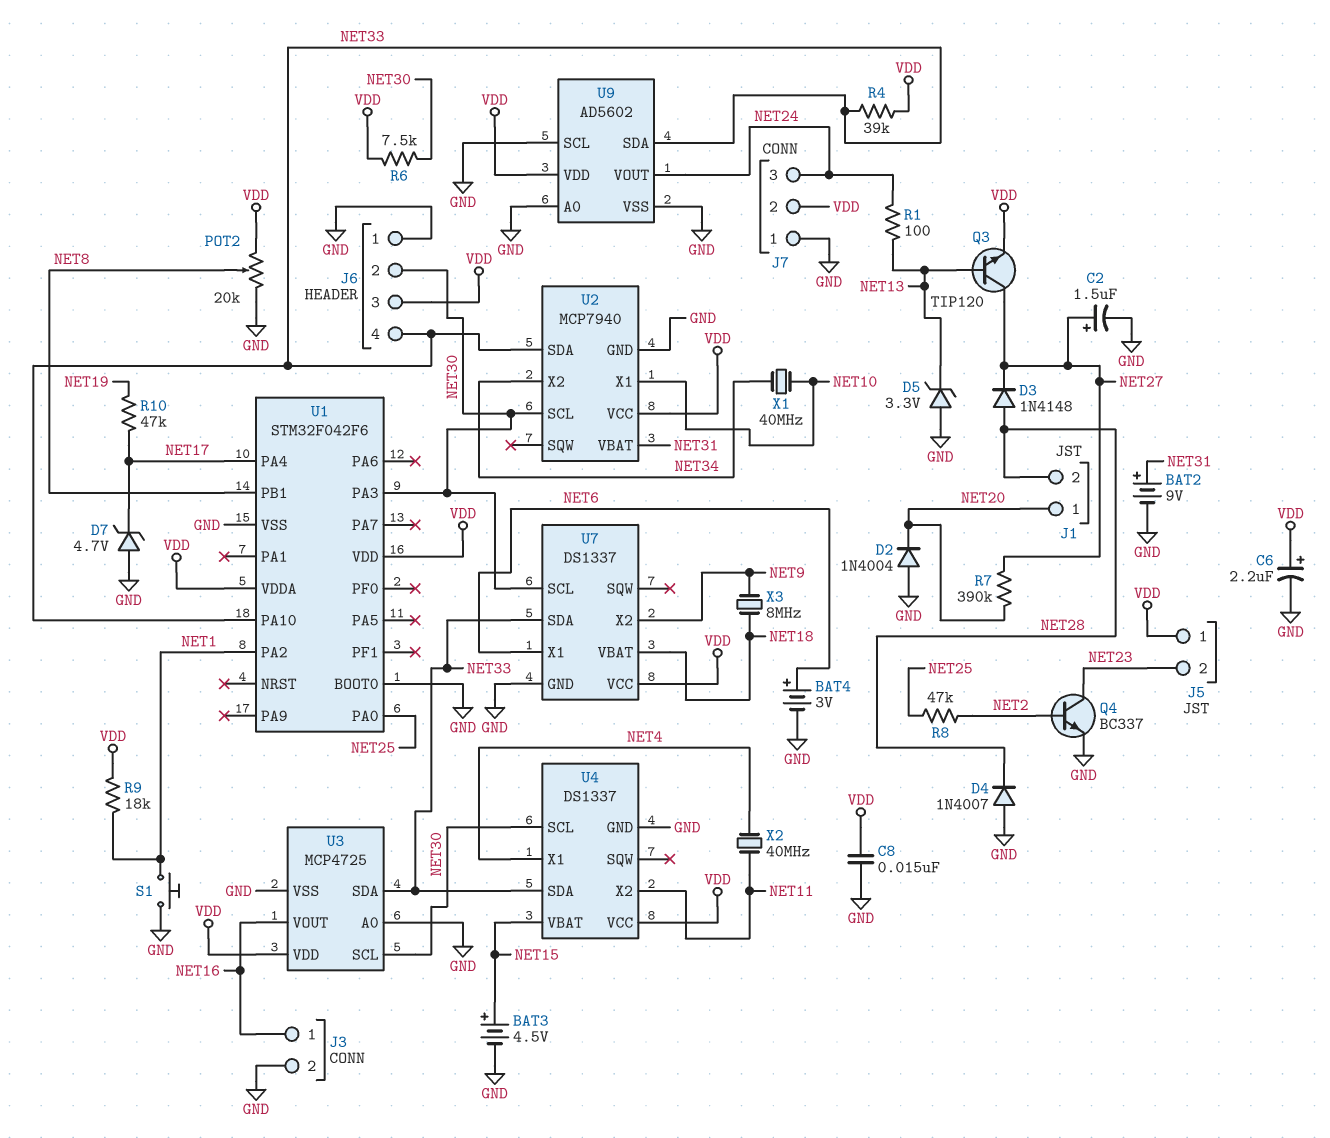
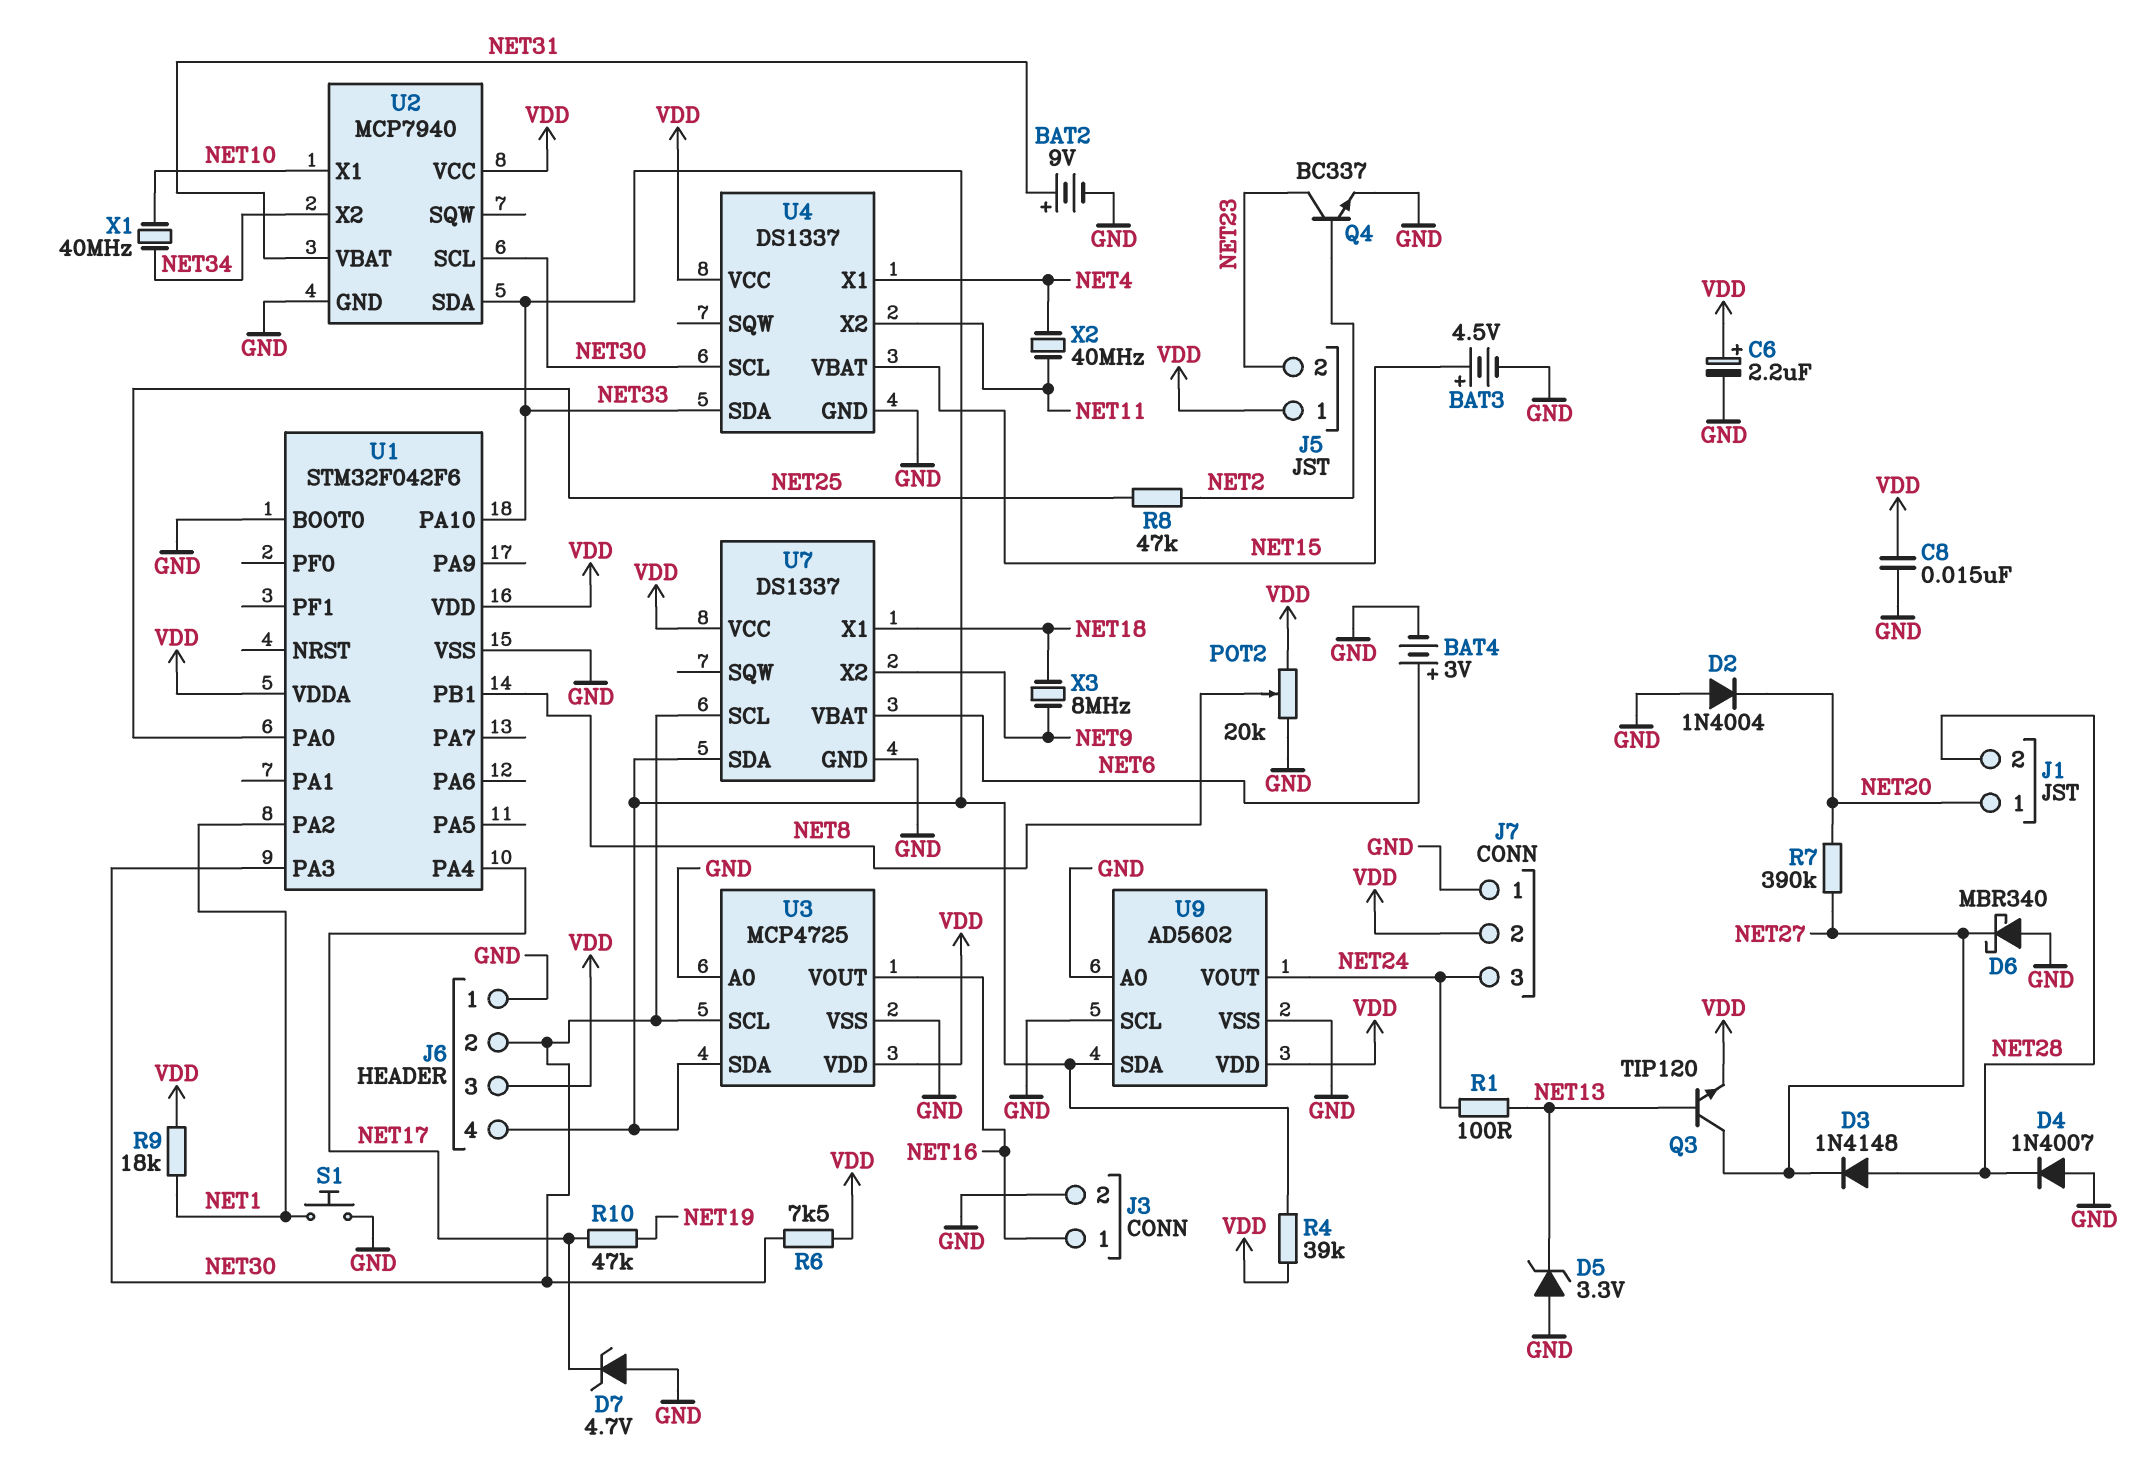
C2: 1.5uF (plus NET27, minus GND) -> none
D6: none -> schottky MBR340 (A GND, K NET27)
U7 pin VBAT: NET18 -> NET6
U7 pin X1: NET6 -> NET18

